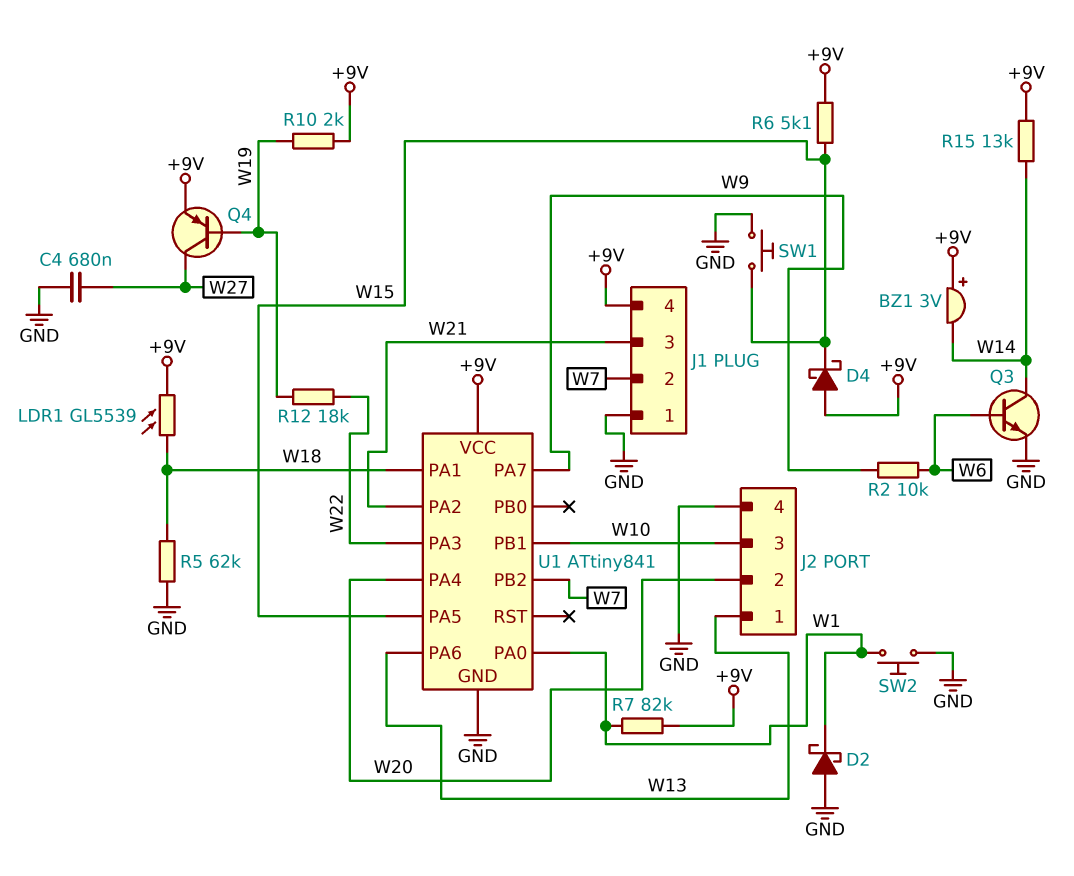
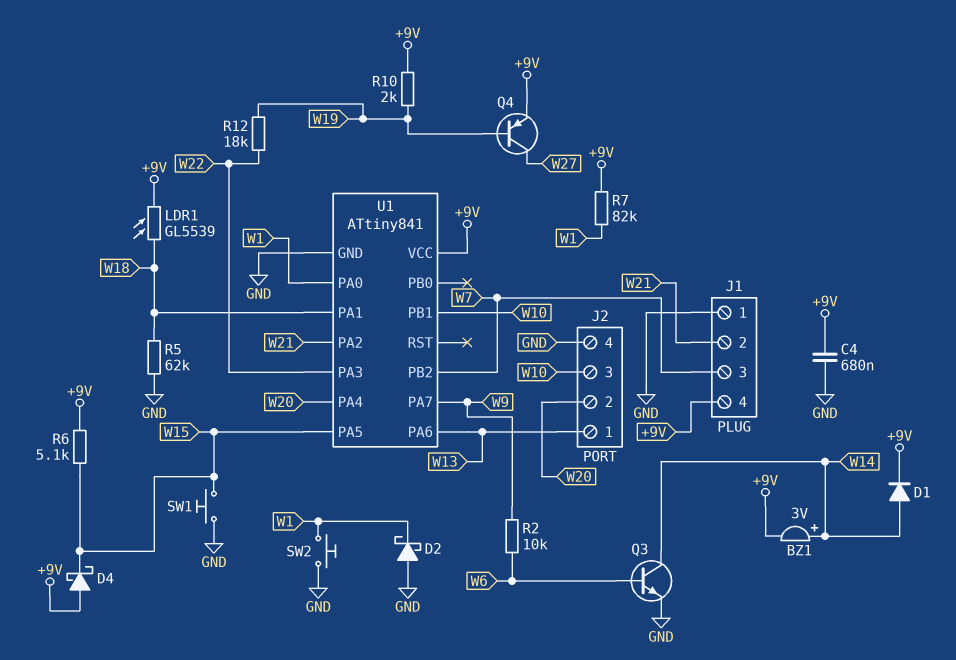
BZ1: buzzer 3V (plus +9V, minus W14) -> buzzer 3V (plus W14, minus +9V)
C4: 680nF (GND, W27) -> 680nF (+9V, GND)
D1: none -> diode (A W14, K +9V)
J1 pin 2: W7 -> W21
J1 pin 3: W21 -> W7
R15: 13k (+9V, W14) -> none

